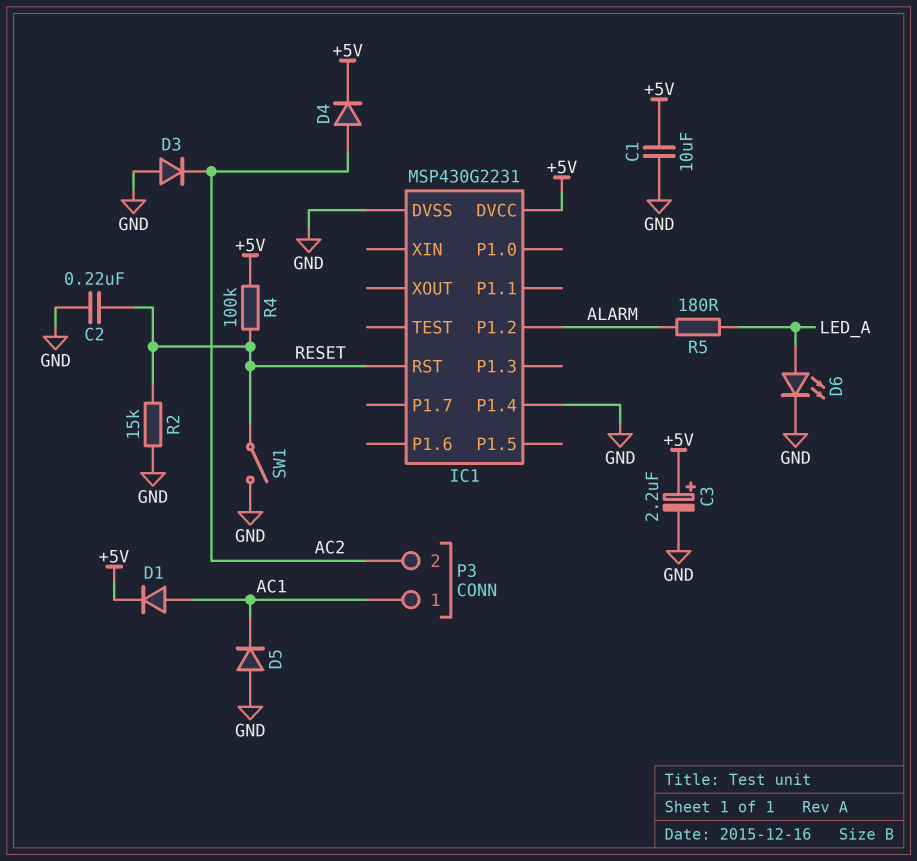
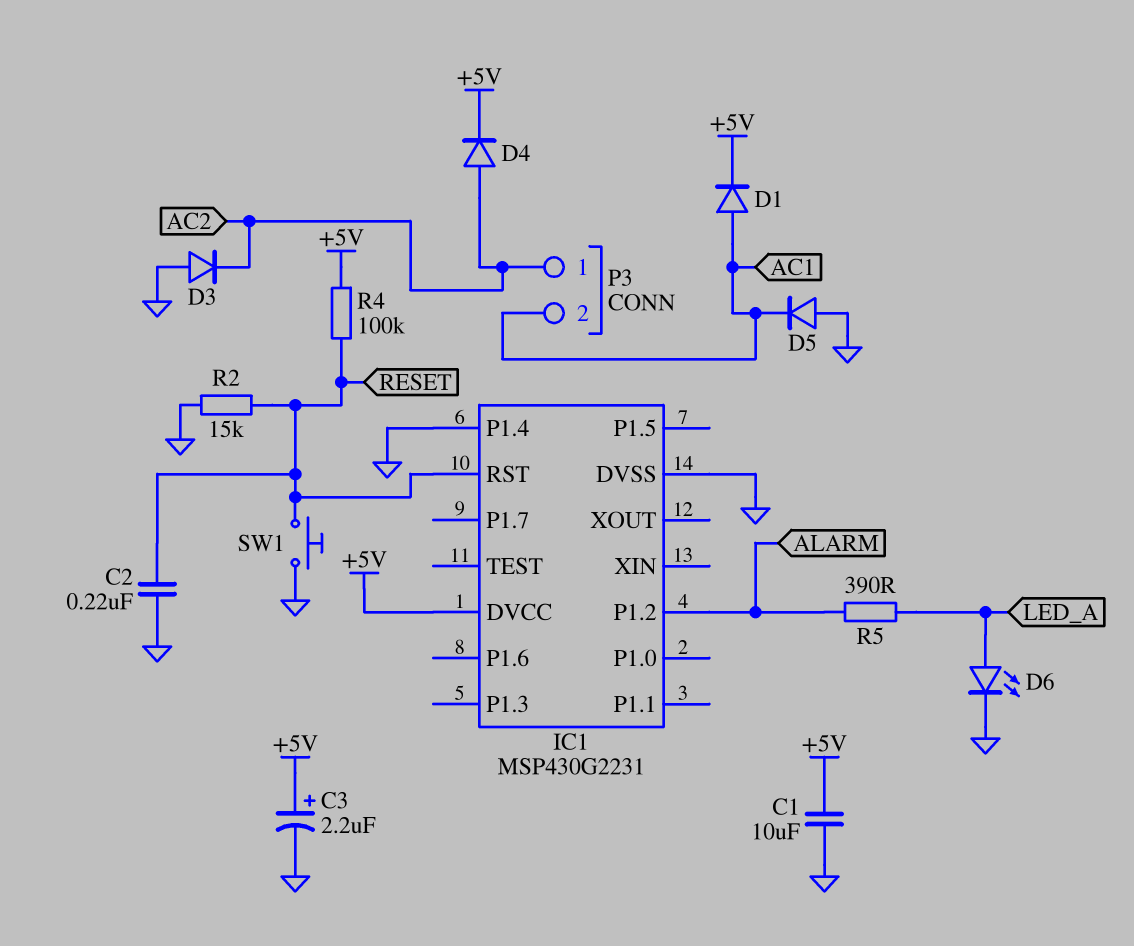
P3 pin 1: AC1 -> AC2
P3 pin 2: AC2 -> AC1
R5: 180 (ALARM, LED_A) -> 390 (ALARM, LED_A)
SW1: switch (GND, RESET) -> button (GND, RESET)

